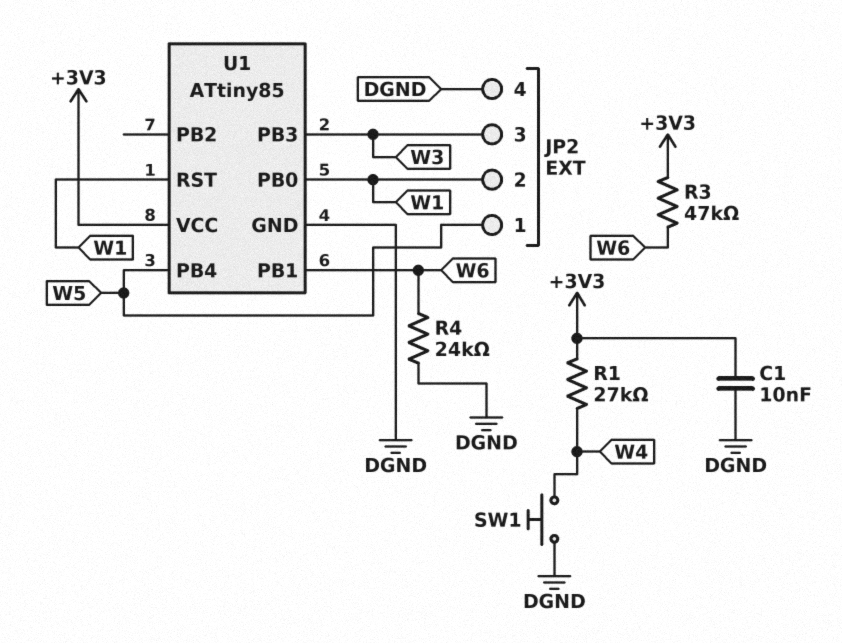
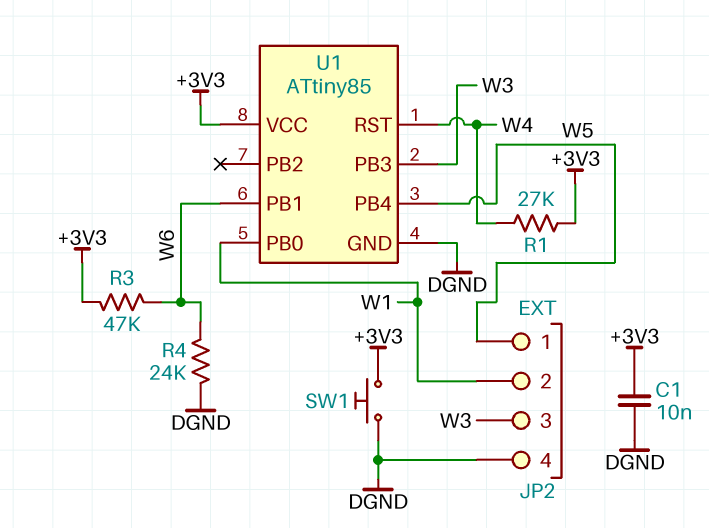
SW1: button (DGND, W4) -> button (+3V3, DGND)
U1 pin RST: W1 -> W4

